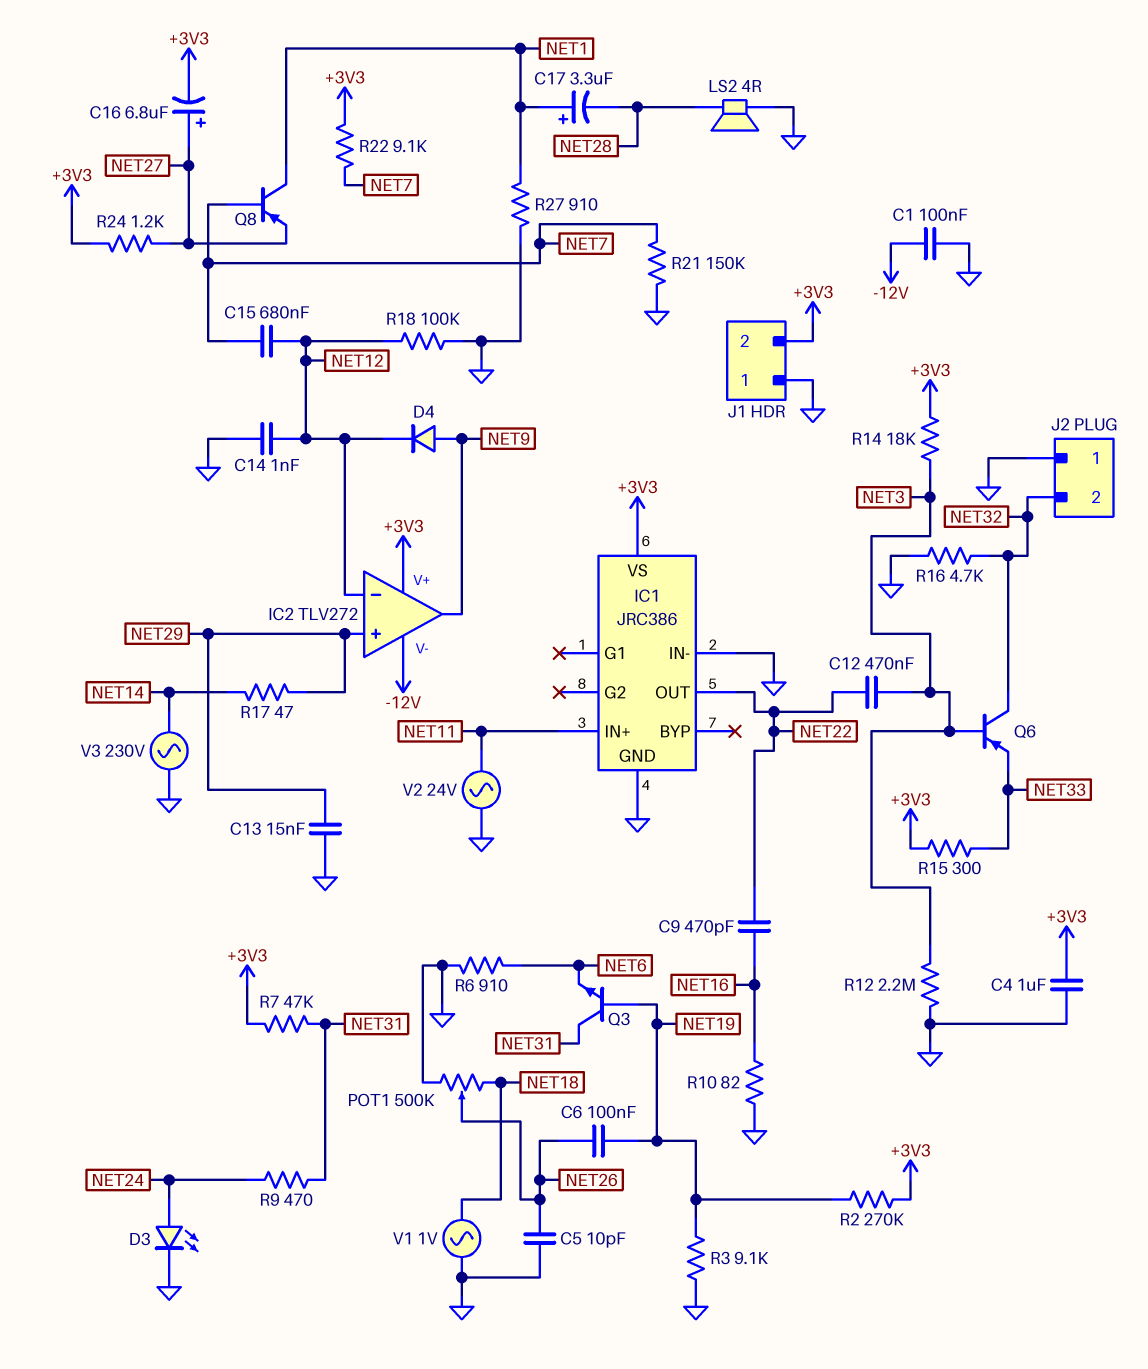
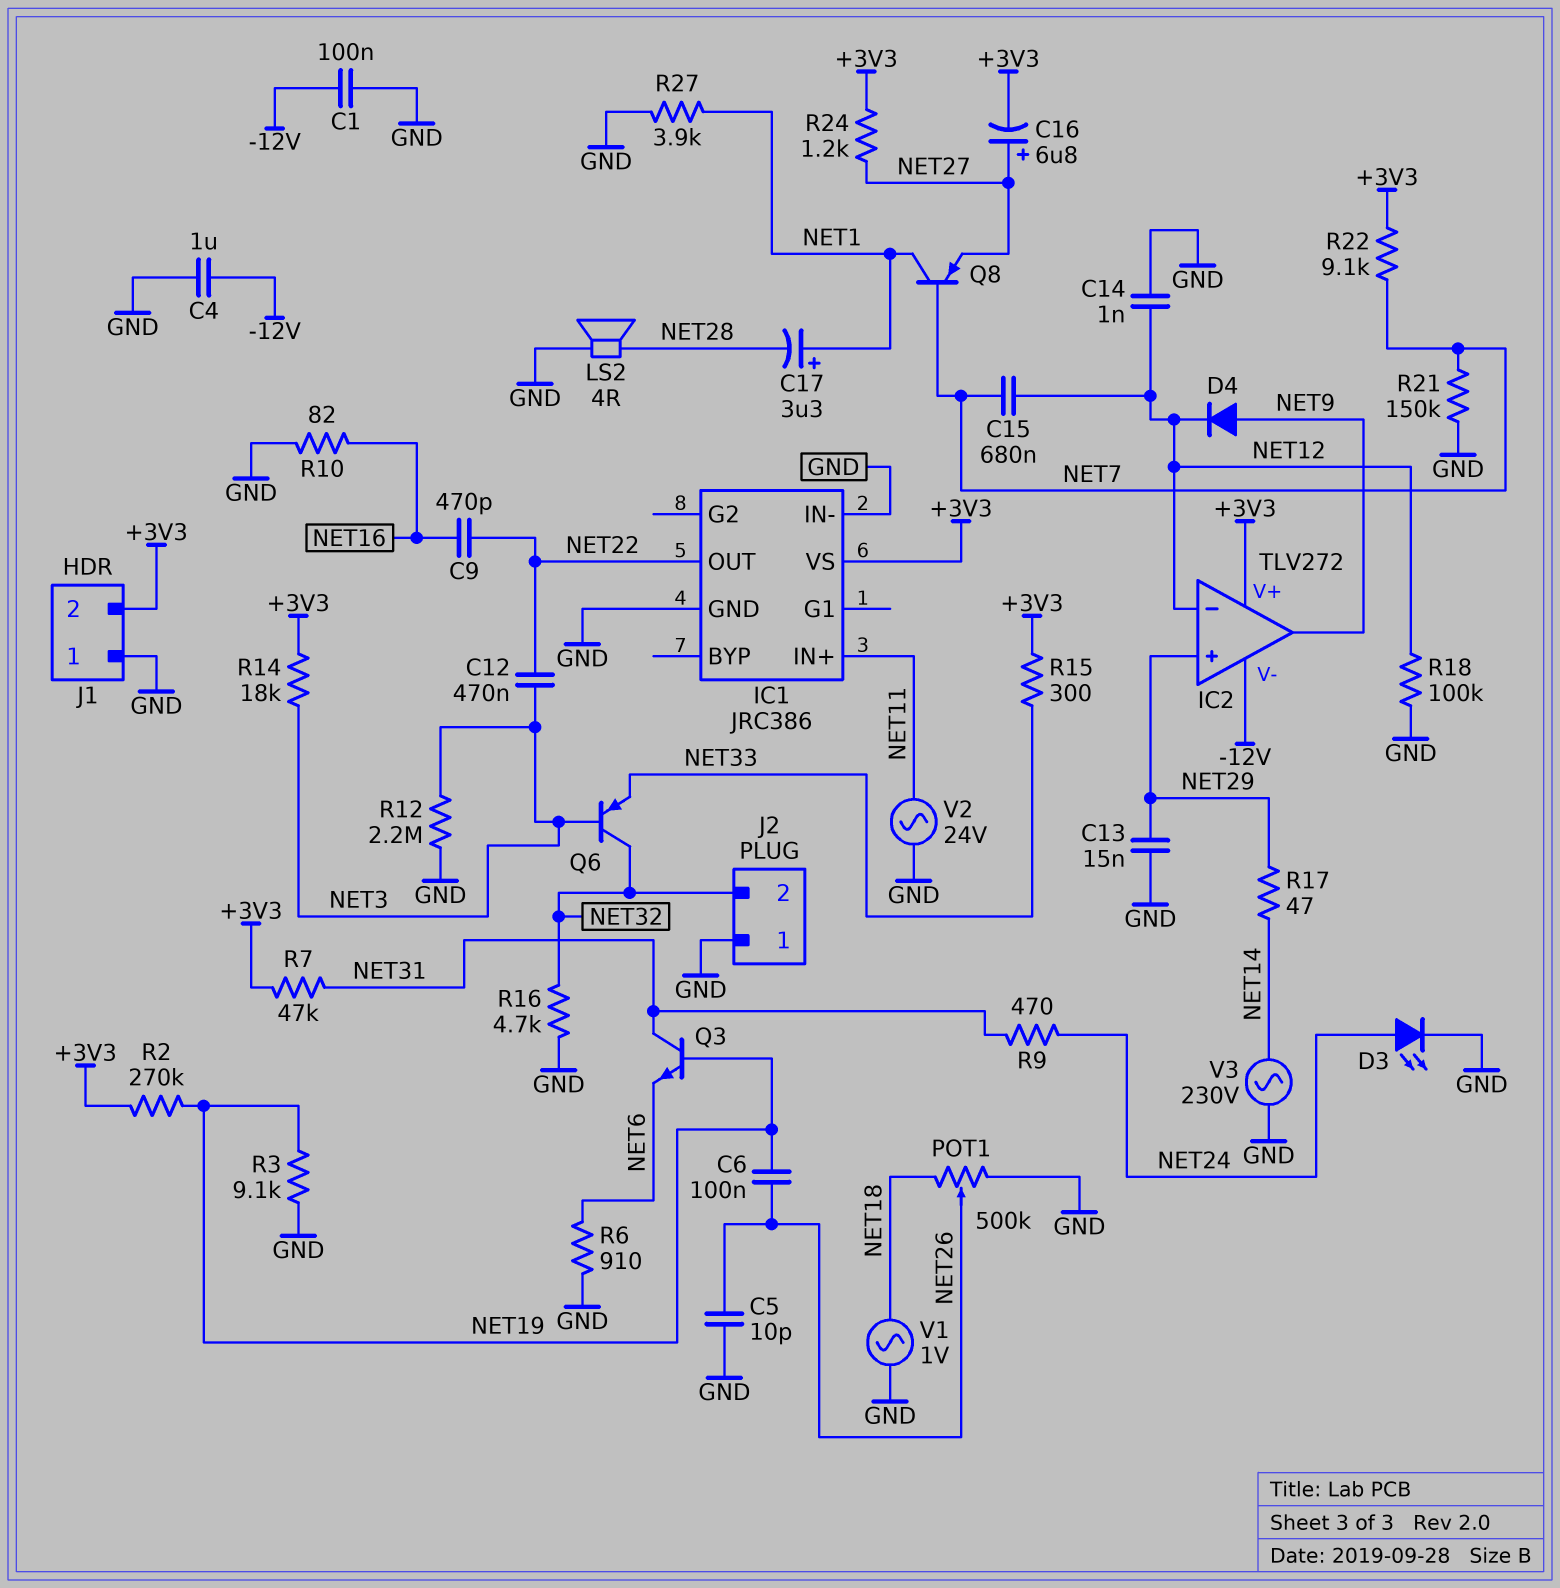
C4: 1uF (+3V3, GND) -> 1uF (-12V, GND)
R27: 910 (GND, NET1) -> 3.9k (GND, NET1)

